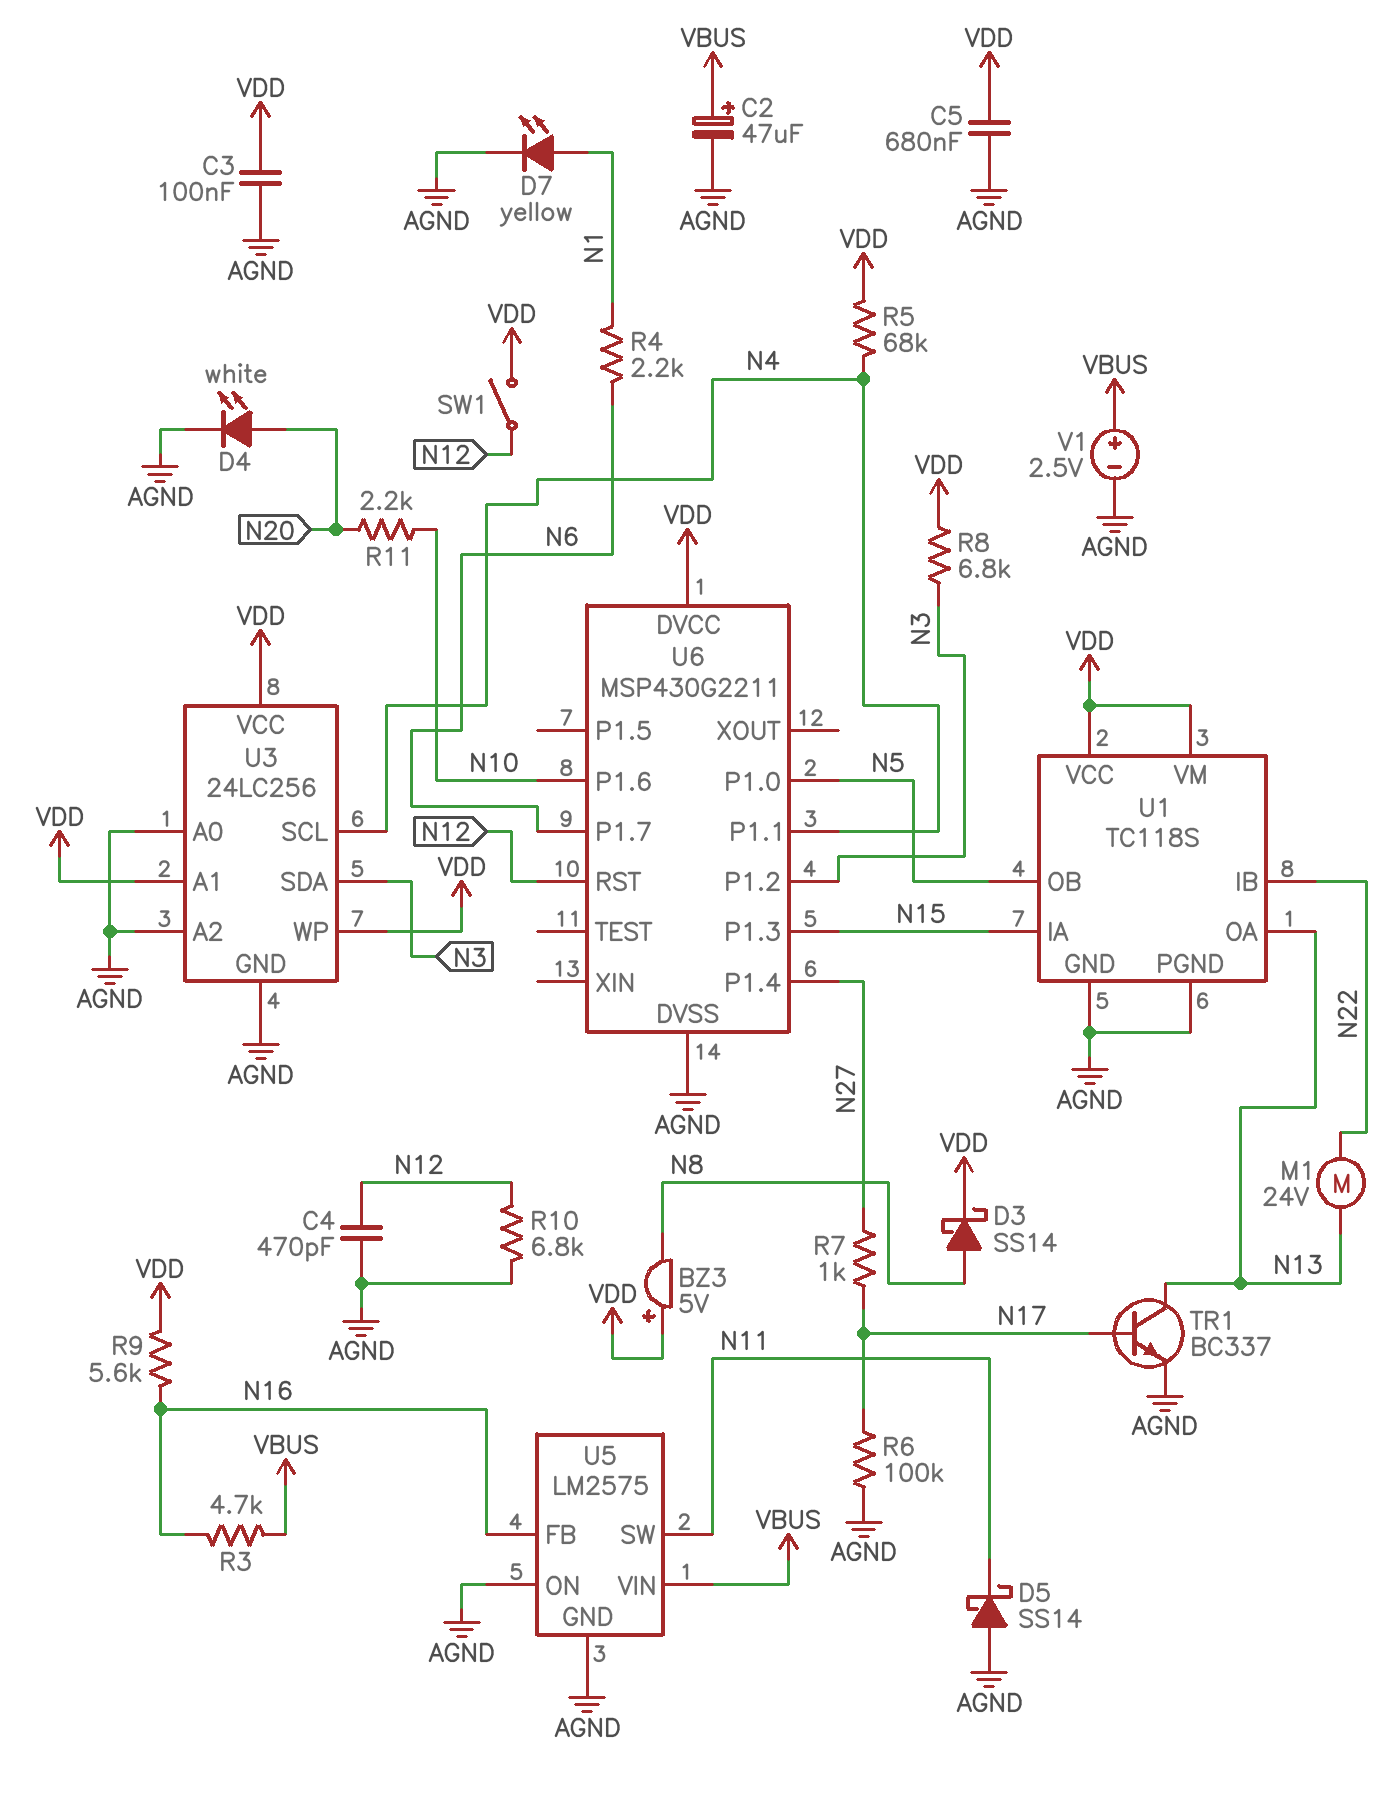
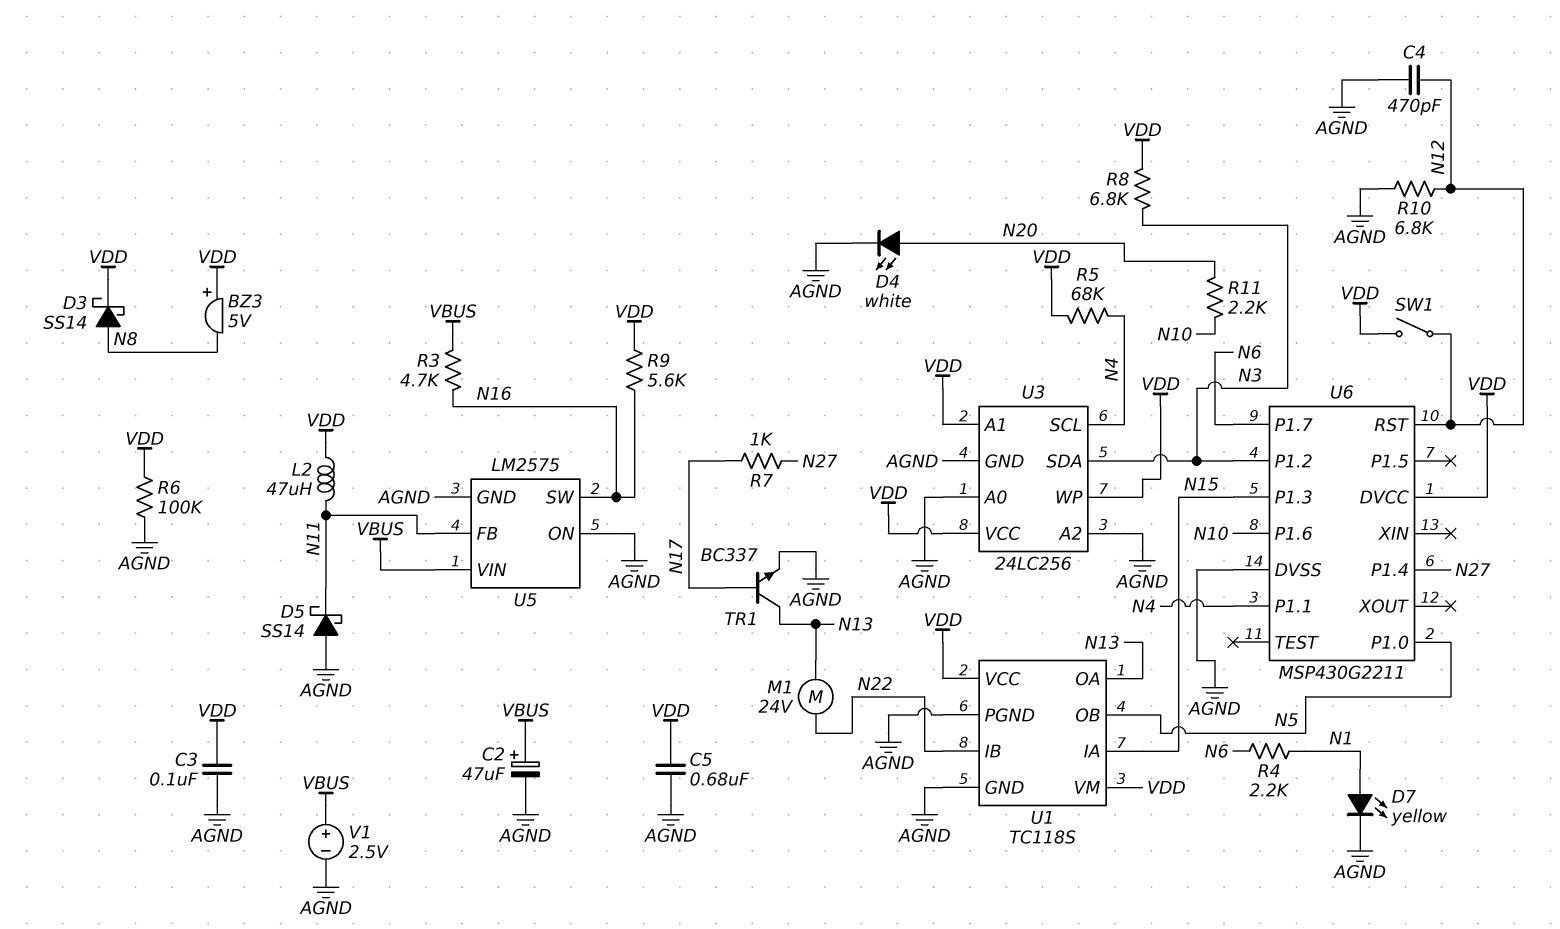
L2: none -> 47uH (N11, VDD)
R6: 100k (AGND, N17) -> 100k (AGND, VDD)
U5 pin FB: N16 -> N11
U5 pin SW: N11 -> N16

